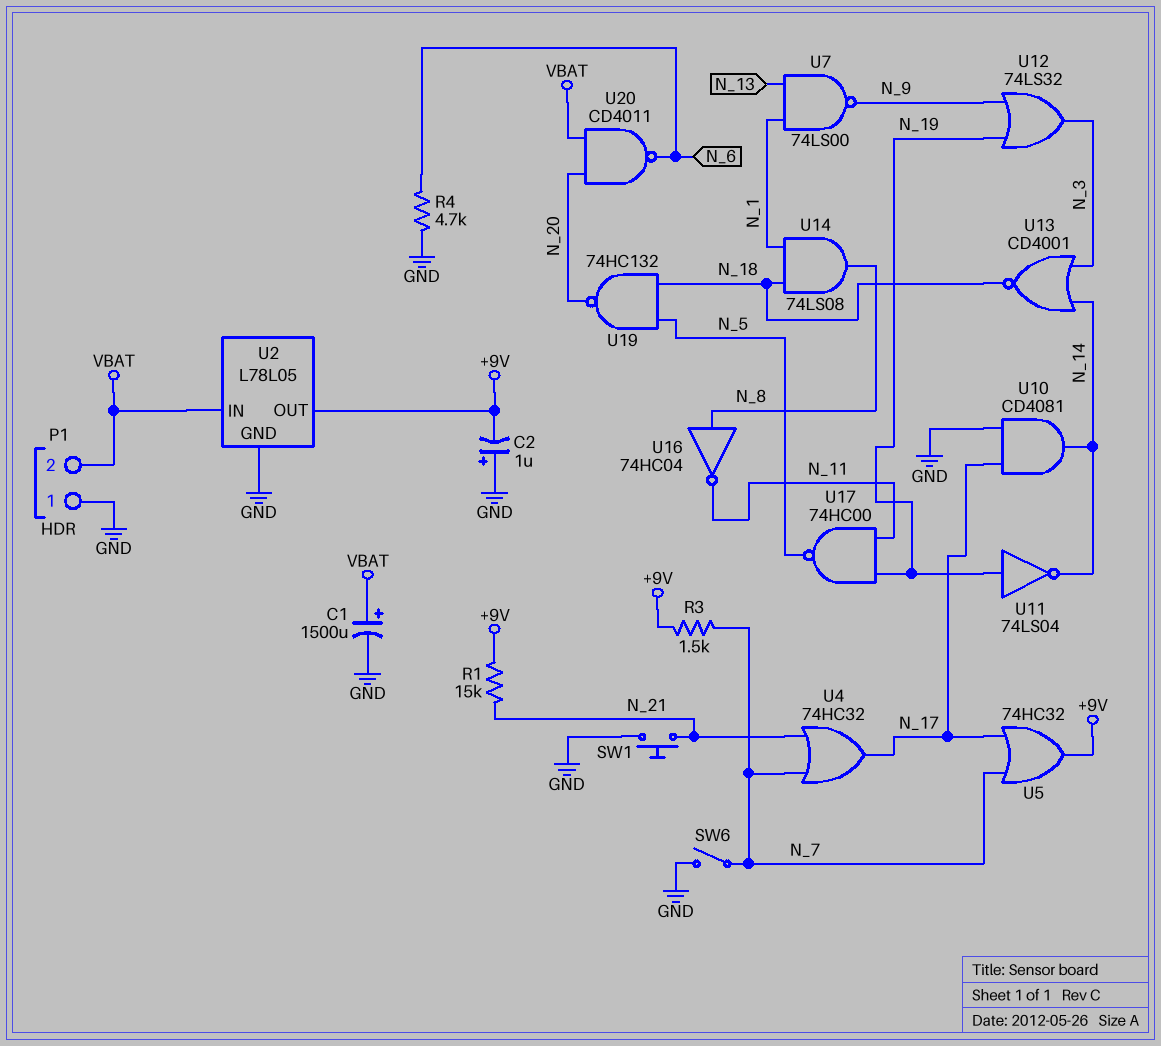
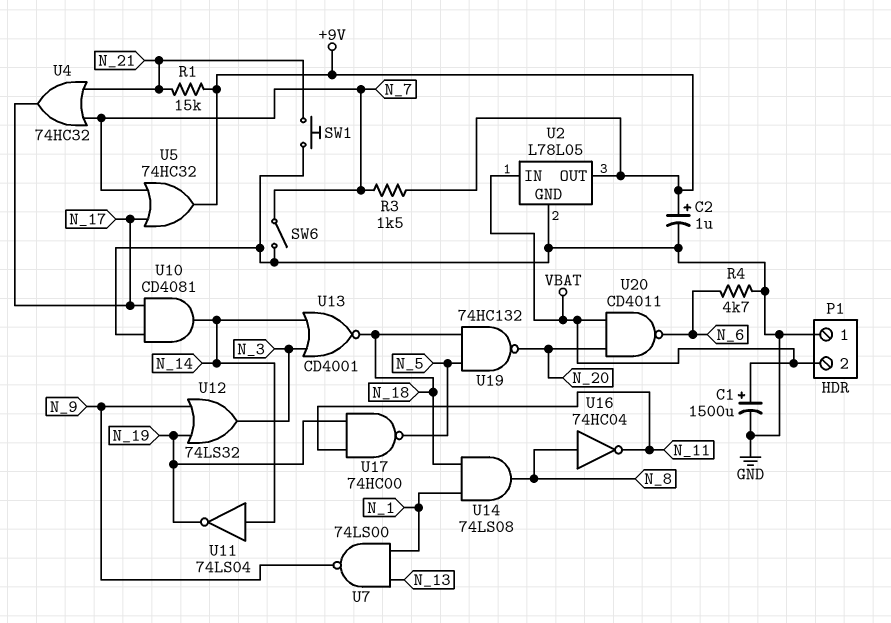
C2: 1uF (plus GND, minus +9V) -> 1uF (plus +9V, minus GND)
U11: NOT 74LS04 (in N_19, out N_14) -> NOT 74LS04 (in N_14, out N_19)

